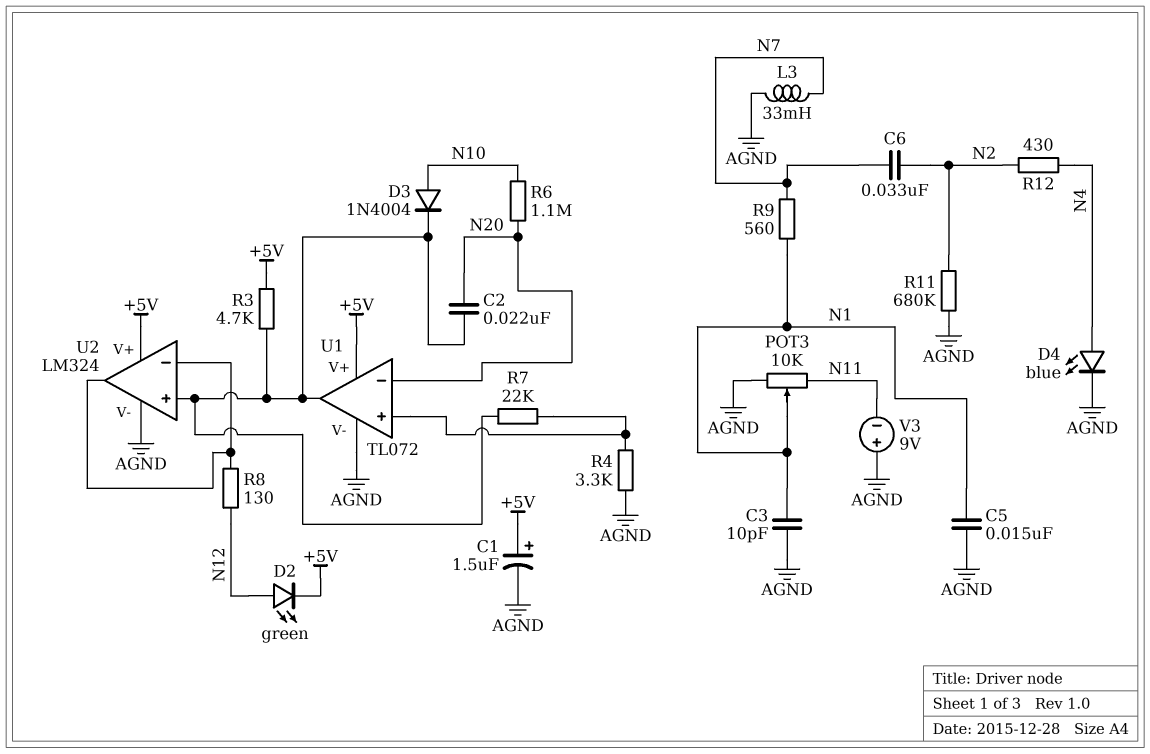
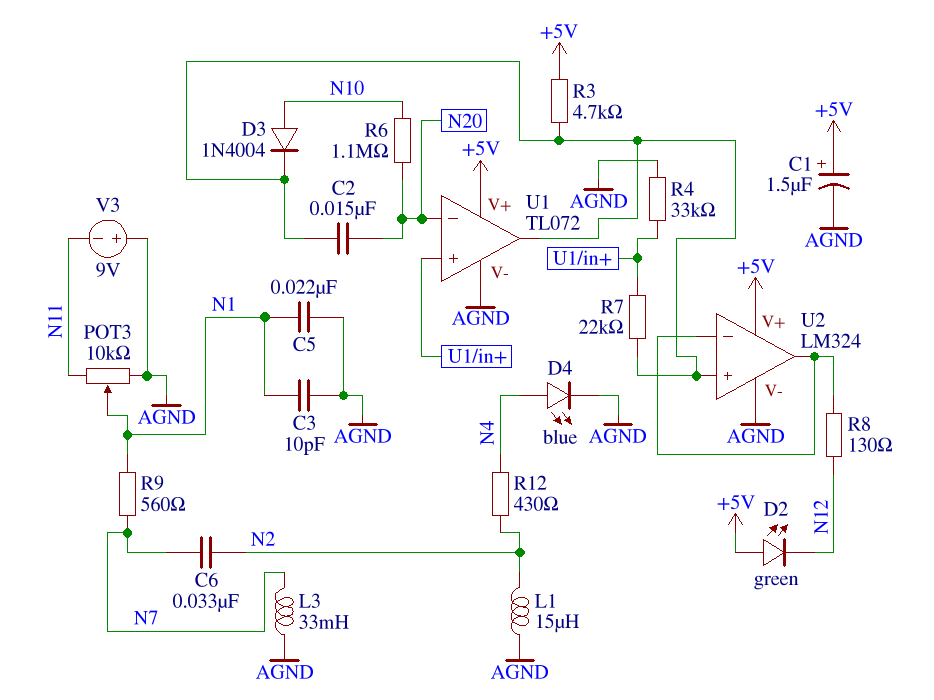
C2: 22nF (N20, U1/out) -> 15nF (N20, U1/out)
C5: 15nF (AGND, N1) -> 22nF (AGND, N1)
D2: LED green (A N12, K +5V) -> LED green (A +5V, K N12)
L1: none -> 15uH (AGND, N2)
R4: 3.3k (AGND, U1/in+) -> 33k (AGND, U1/in+)
R11: 680k (AGND, N2) -> none

